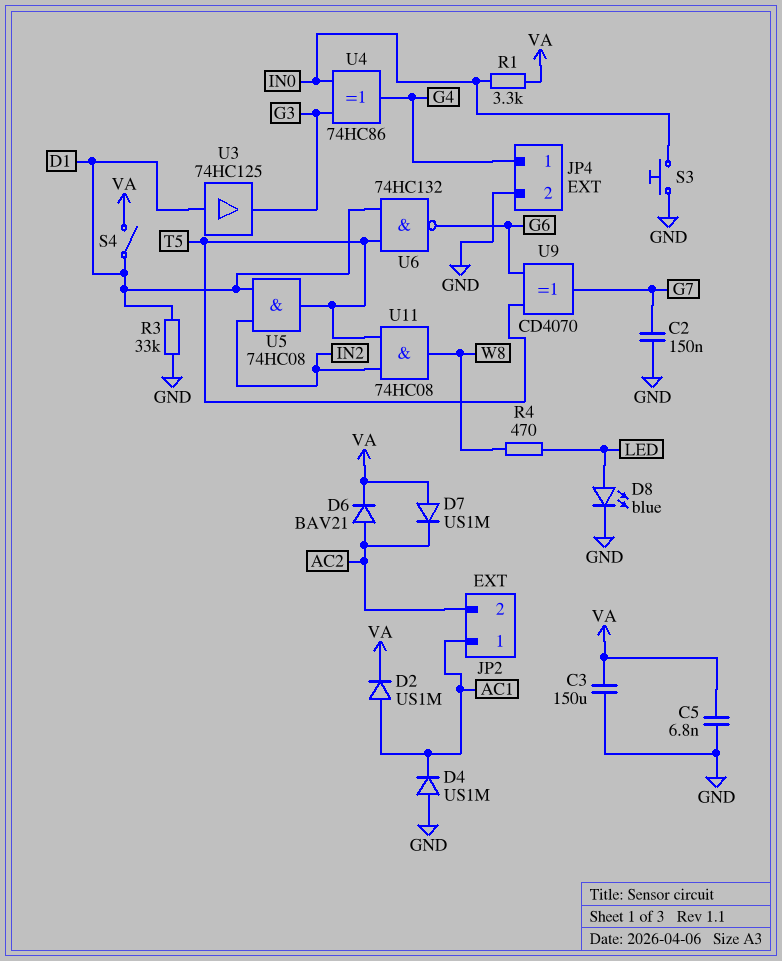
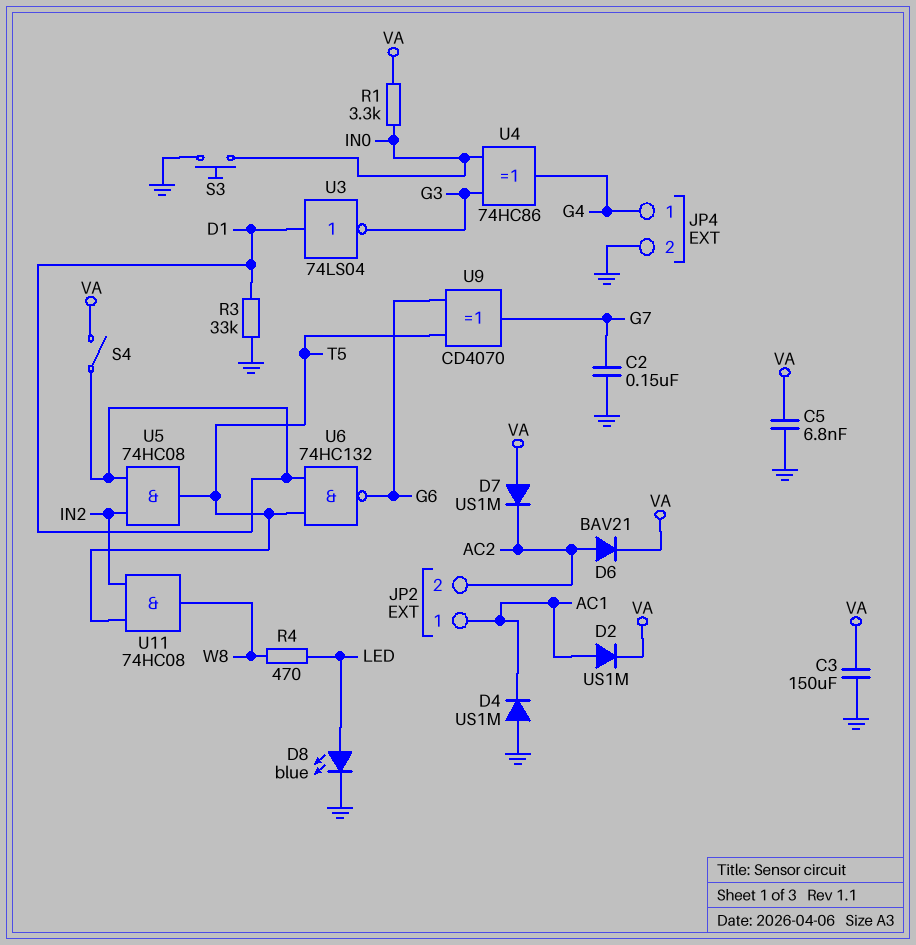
U3: buffer 74HC125 (in D1, out G3) -> NOT 74LS04 (in D1, out G3)

